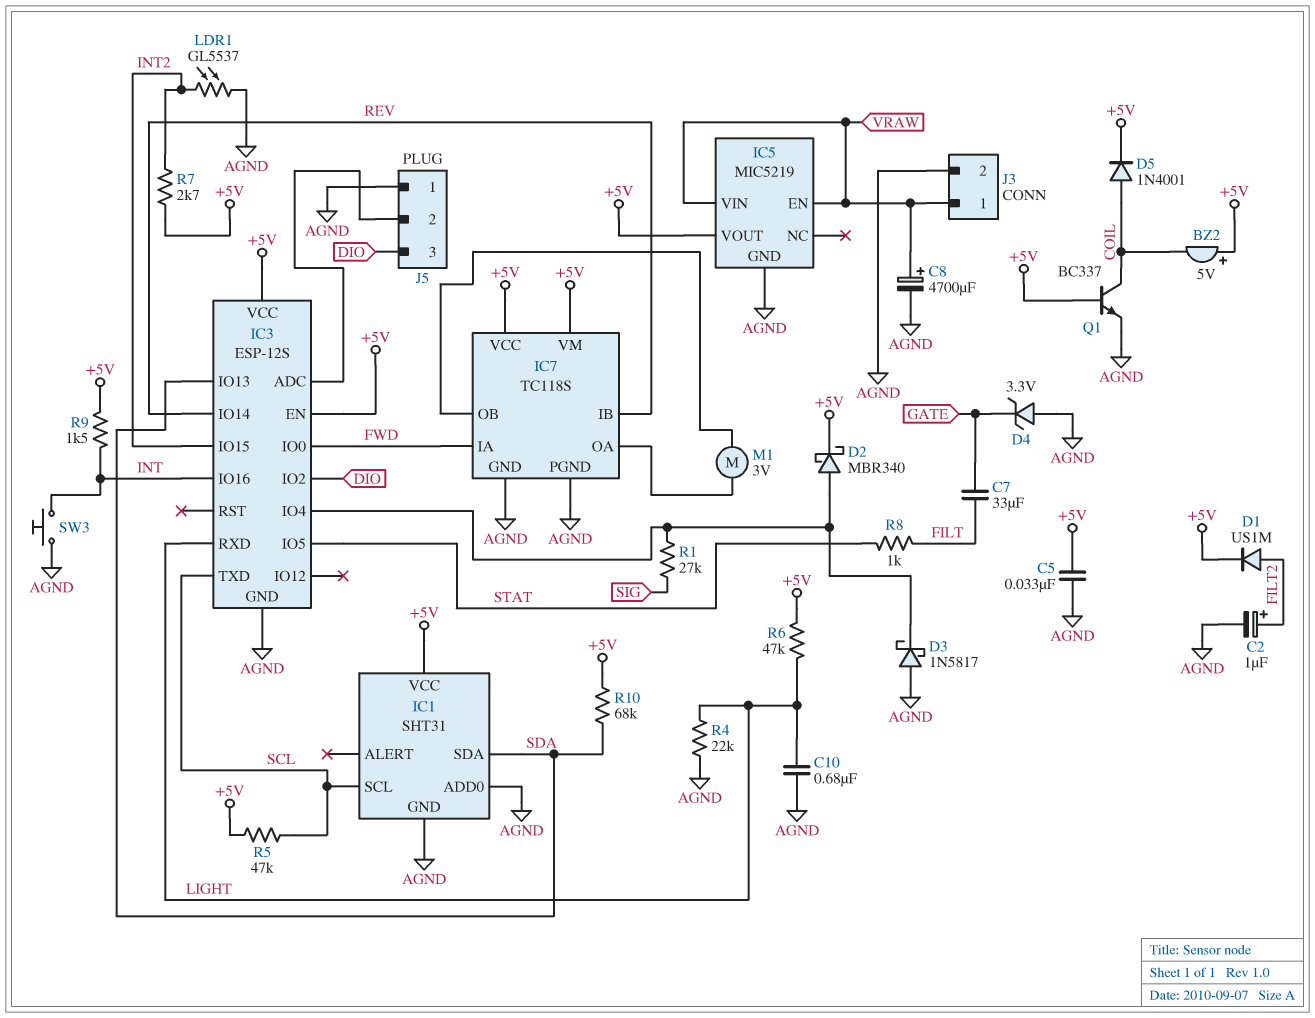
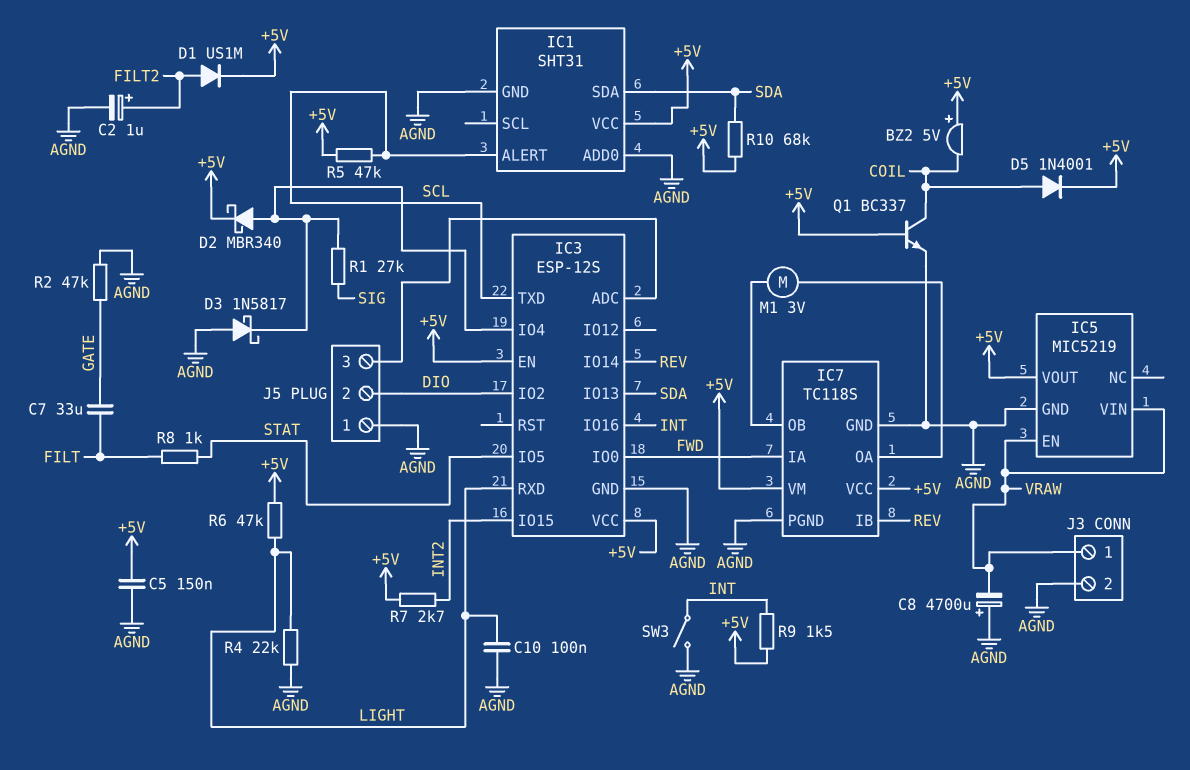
C5: 33nF (+5V, AGND) -> 150nF (+5V, AGND)
C8: 4700uF (plus VRAW, minus AGND) -> 4700uF (plus AGND, minus VRAW)
C10: 680nF (AGND, LIGHT) -> 100nF (AGND, LIGHT)
D4: zener 3.3V (A AGND, K GATE) -> none
IC1 pin ALERT: none -> SCL
IC1 pin SCL: SCL -> none
J5 pin 2: IC3/ADC -> DIO
J5 pin 3: DIO -> IC3/ADC
LDR1: GL5537 (AGND, INT2) -> none
R2: none -> 47k (AGND, GATE)
SW3: button (AGND, INT) -> switch (AGND, INT)

